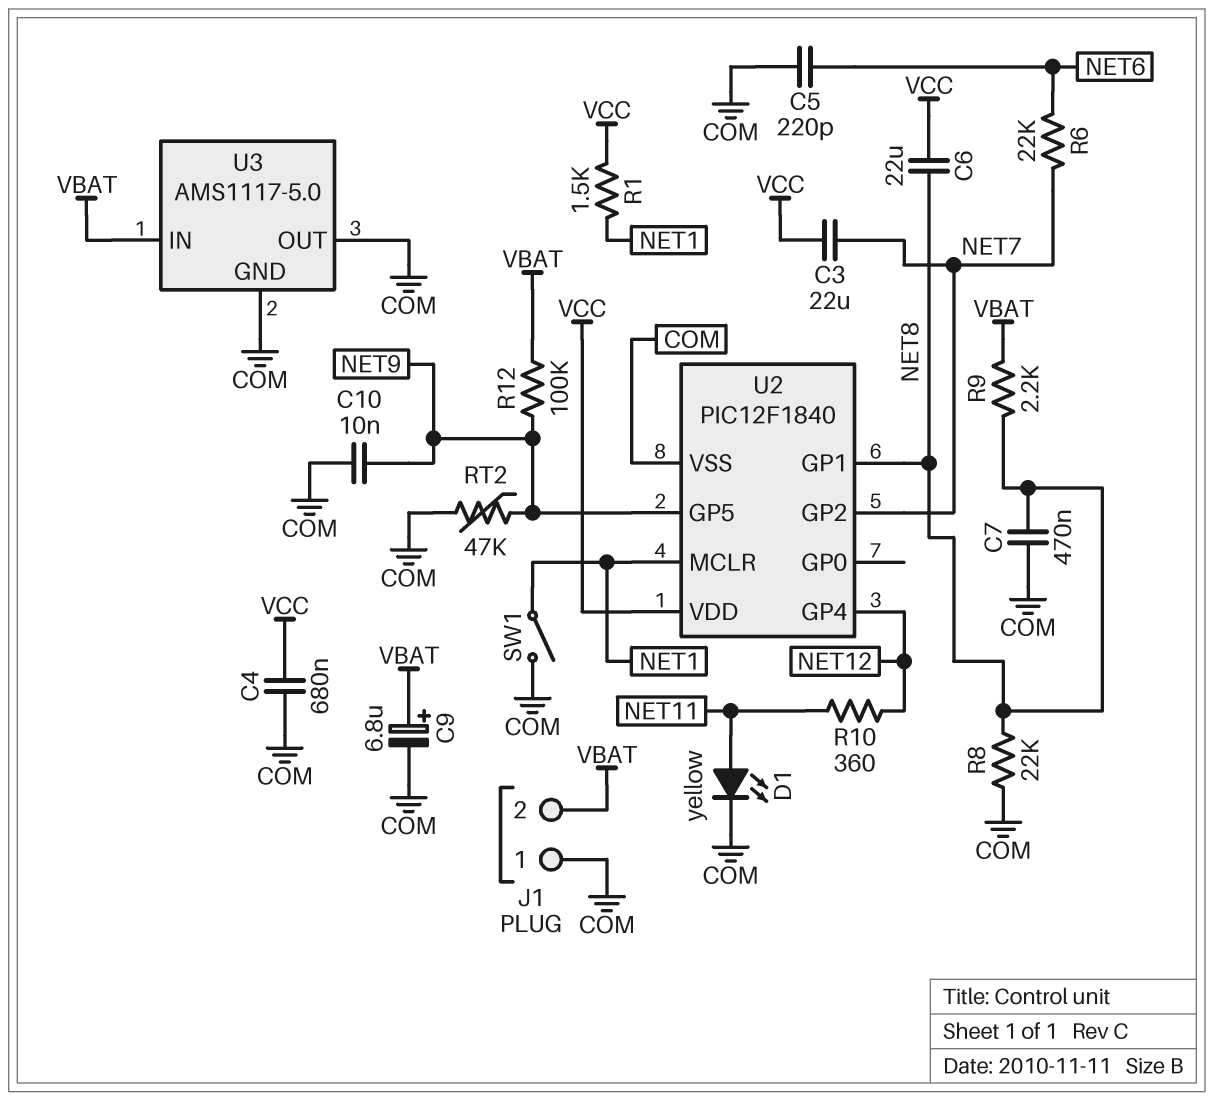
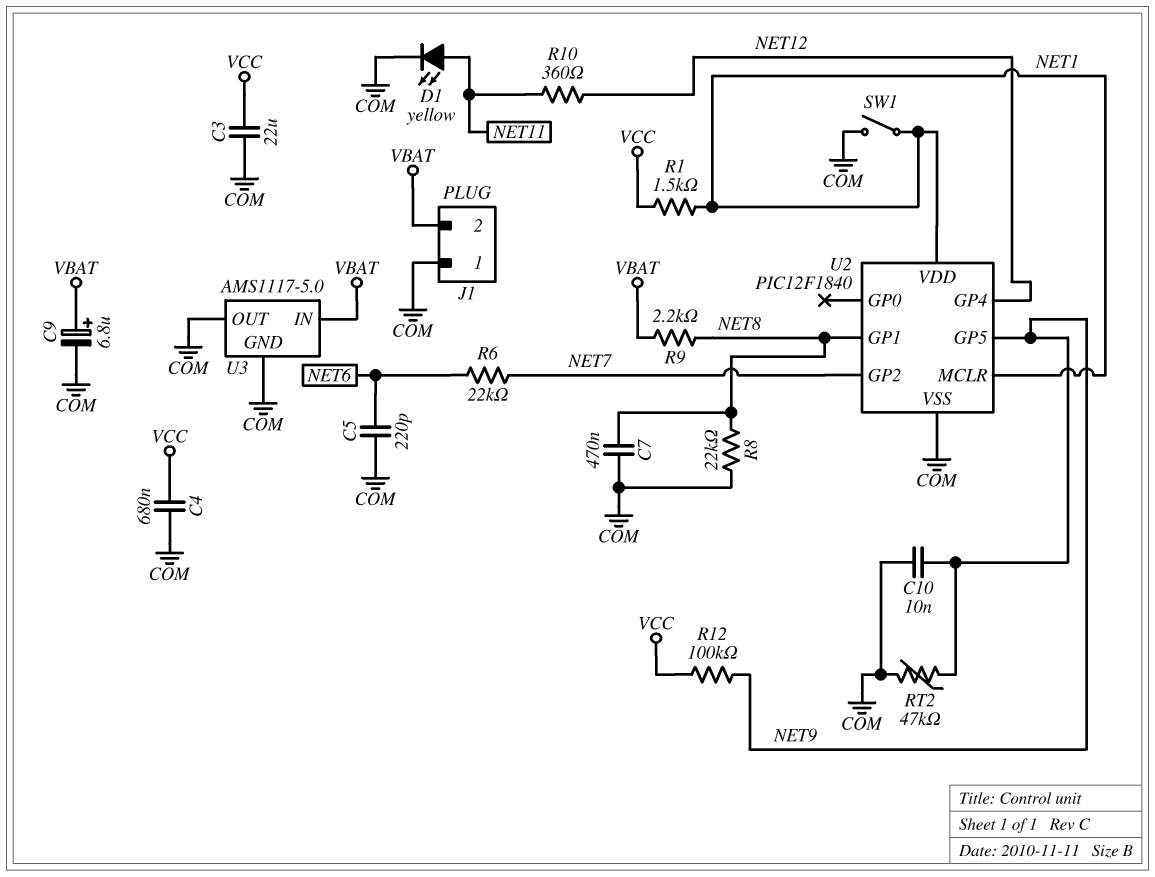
C3: 22uF (NET7, VCC) -> 22uF (COM, VCC)
C6: 22uF (NET8, VCC) -> none
R12: 100k (NET9, VBAT) -> 100k (NET9, VCC)
U2 pin VDD: VCC -> NET1

